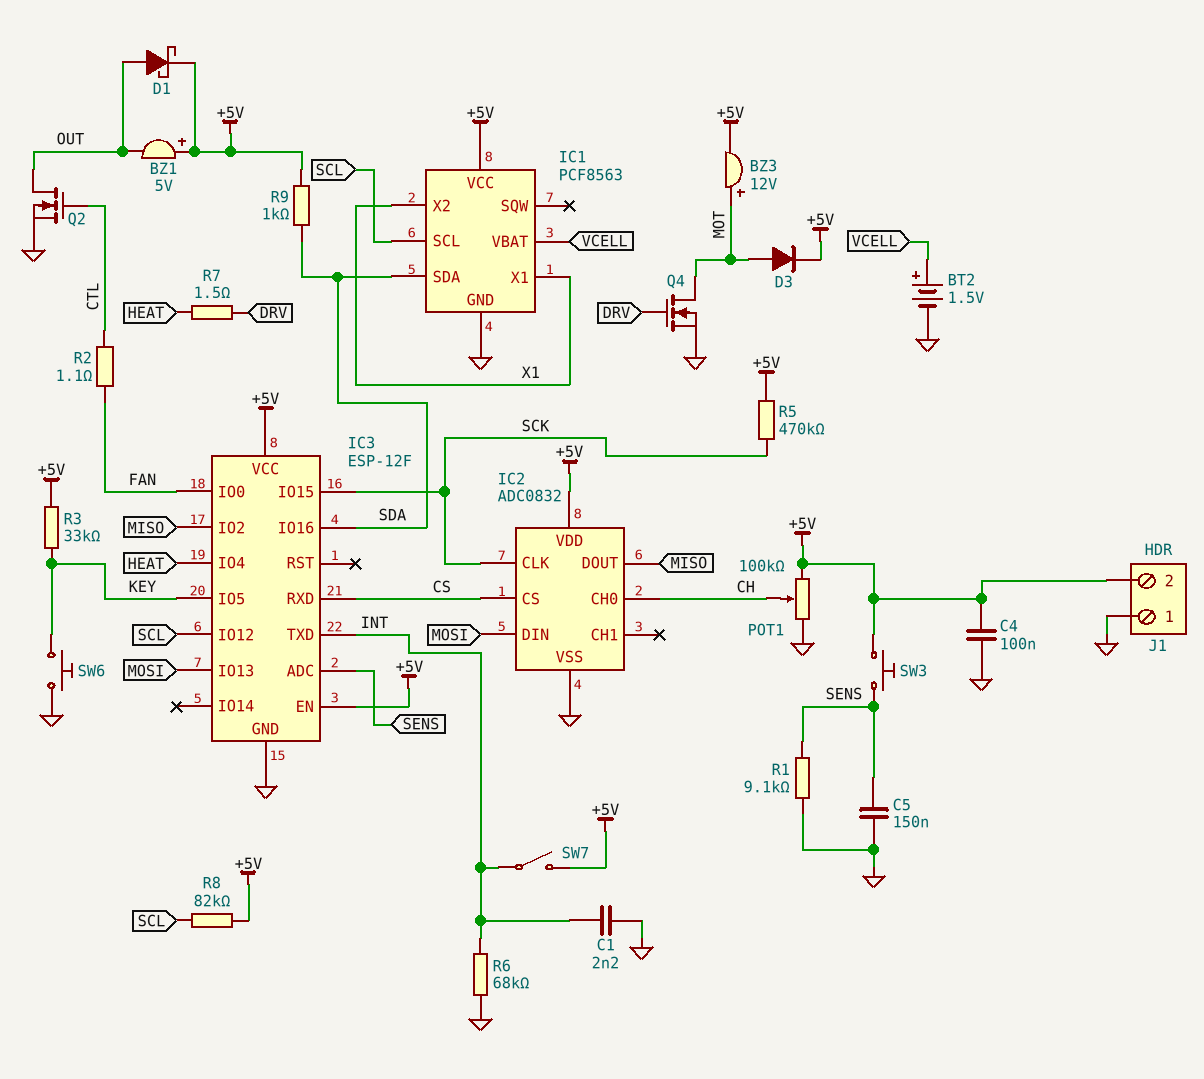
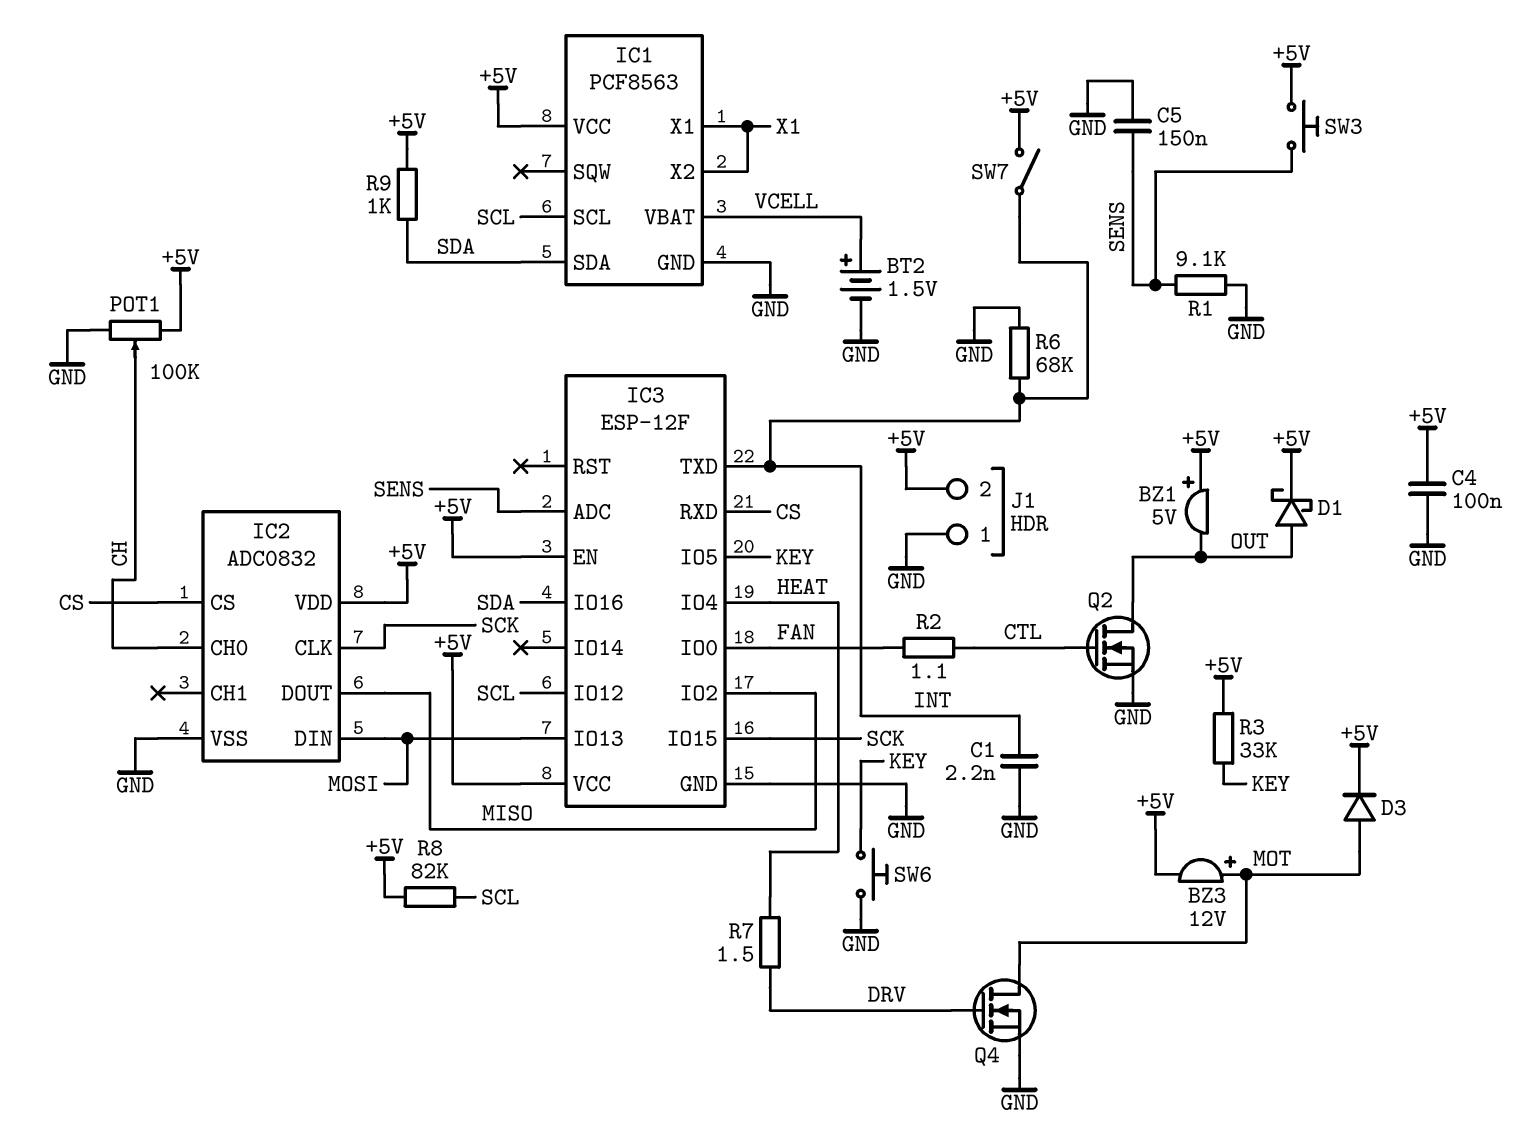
R5: 470k (+5V, SCK) -> none

